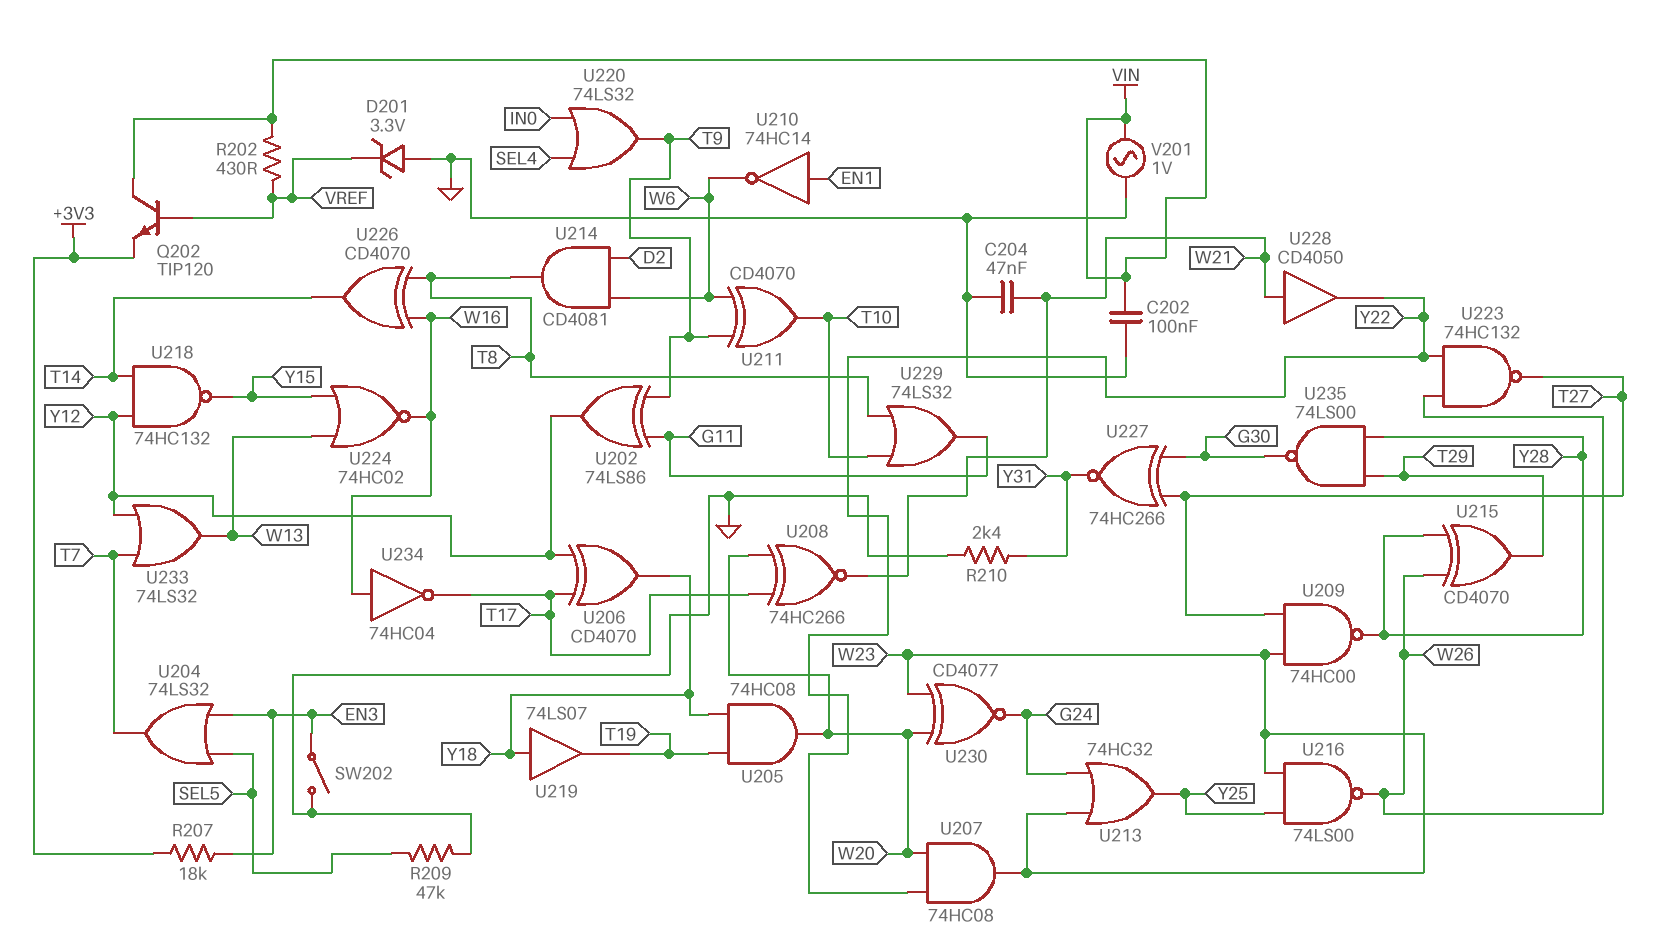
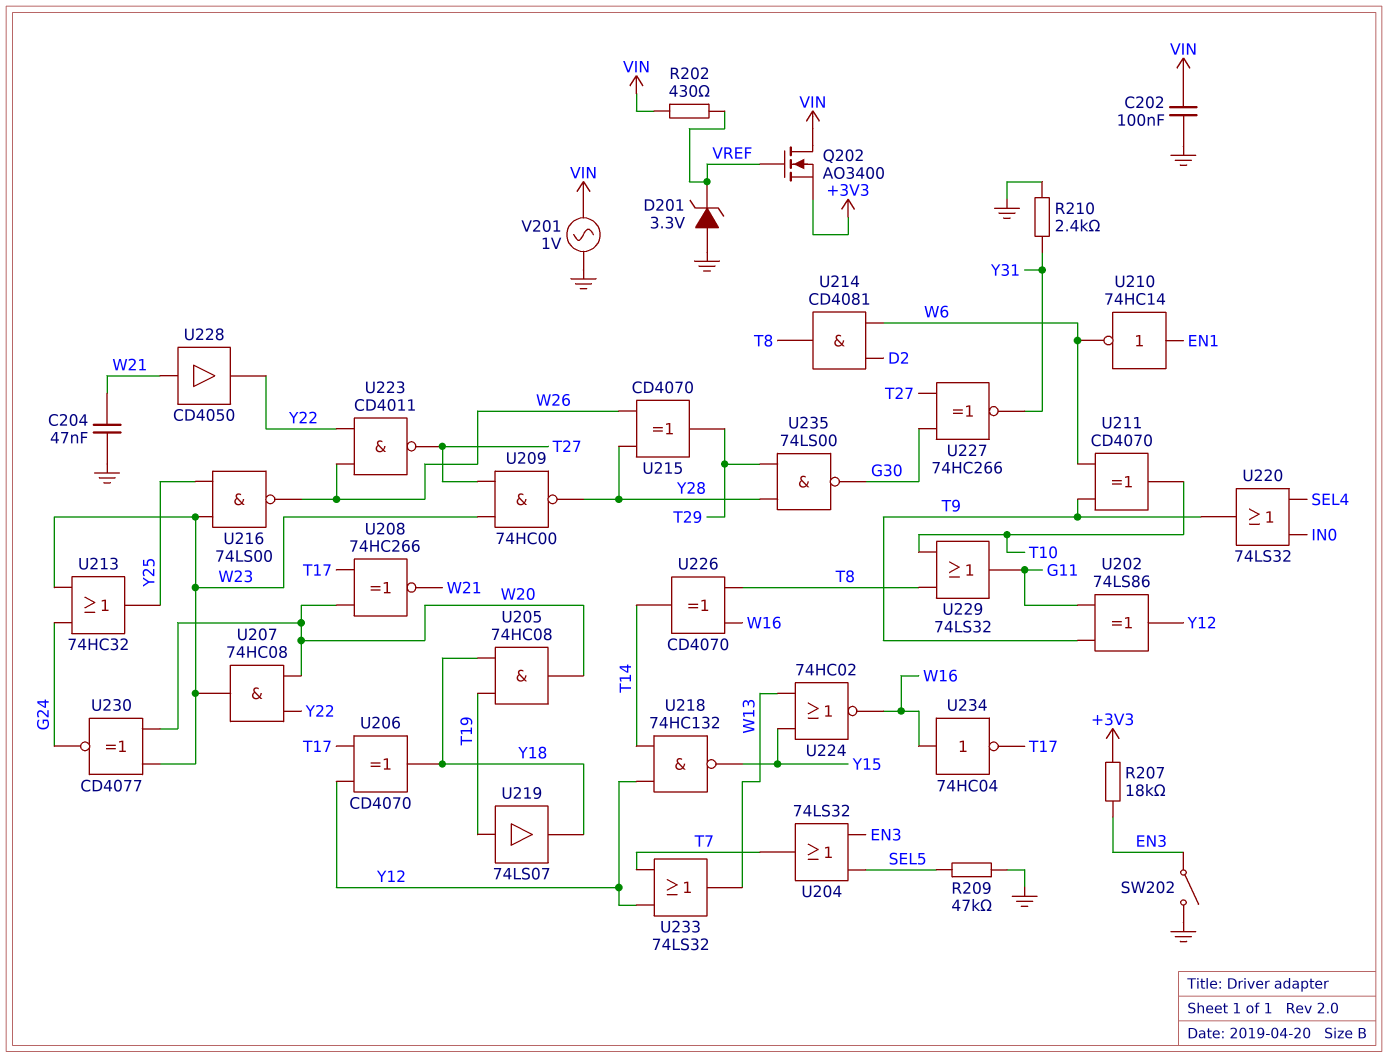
Q202: NPN TIP120 (B VREF, C VIN, E +3V3) -> NMOS AO3400 (G VREF, D VIN, S +3V3)
U219: buffer 74LS07 (in Y18, out T19) -> buffer 74LS07 (in T19, out Y18)
U223: NAND 74HC132 (in W26, in Y22, out T27) -> NAND CD4011 (in W26, in Y22, out T27)

